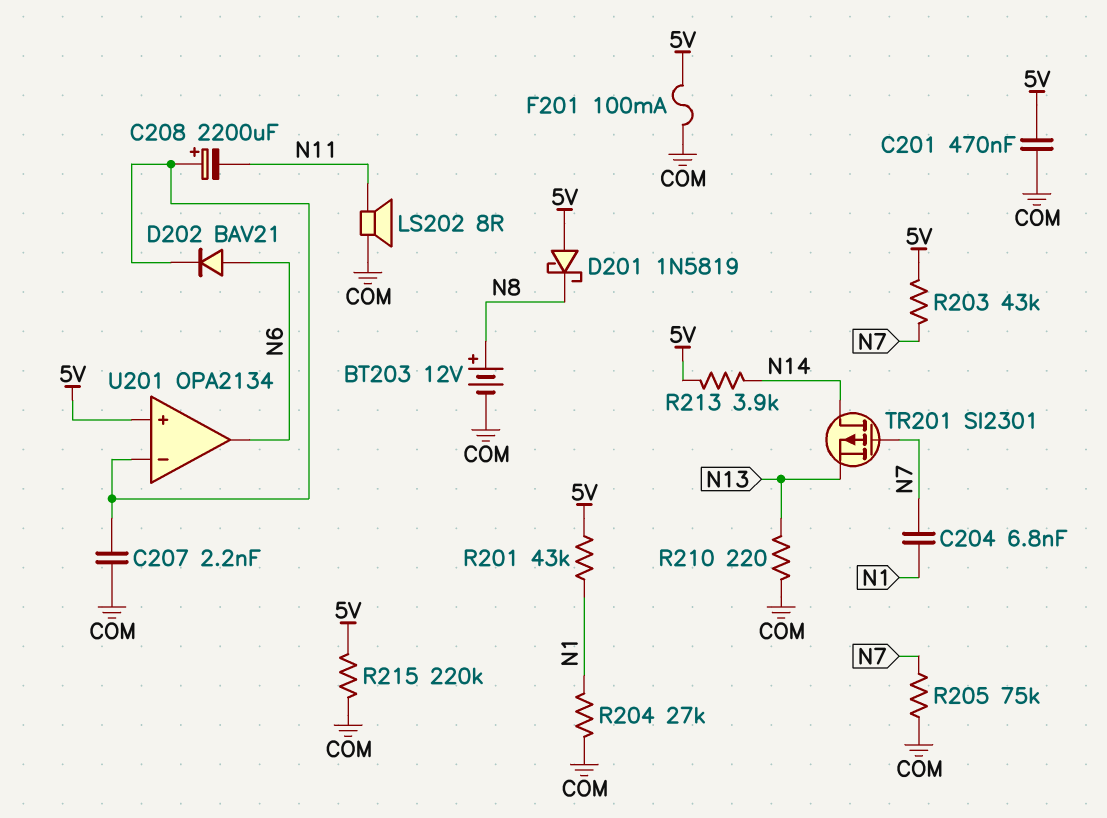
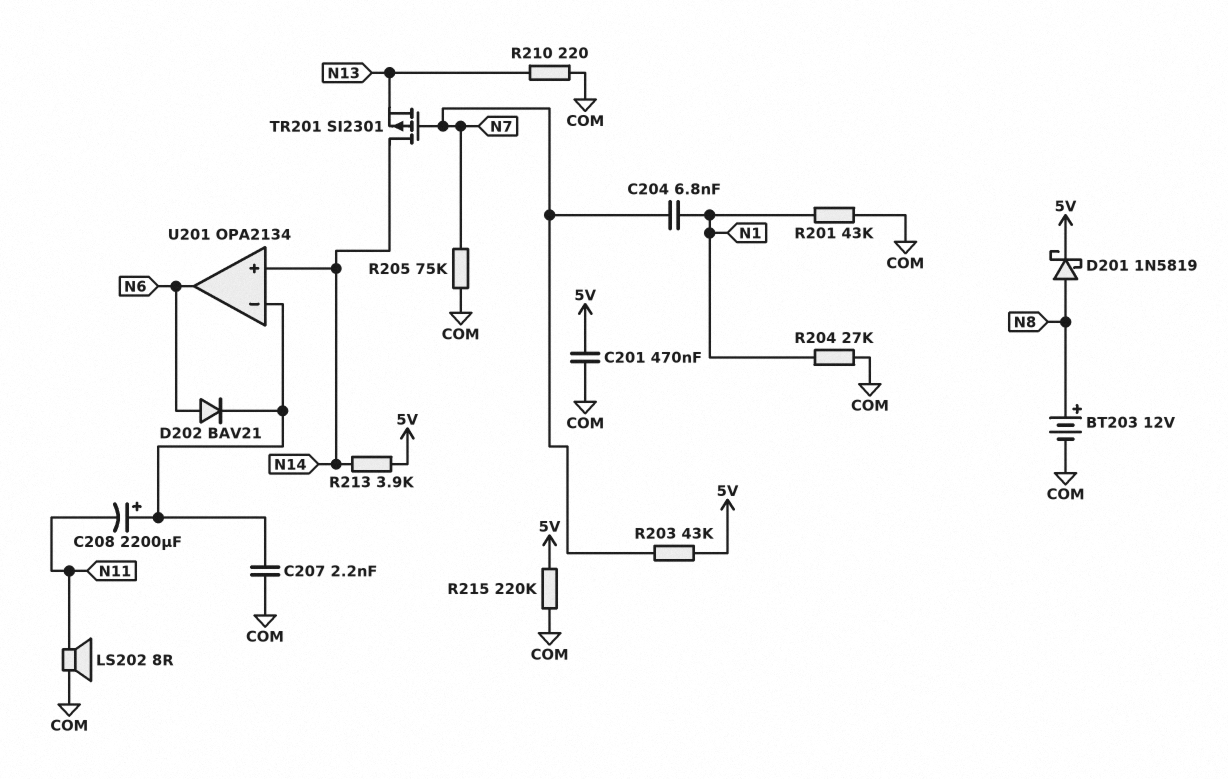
D201: schottky 1N5819 (A 5V, K N8) -> schottky 1N5819 (A N8, K 5V)
F201: 100mA (5V, COM) -> none
R201: 43k (5V, N1) -> 43k (COM, N1)
U201 pin in+: 5V -> N14

